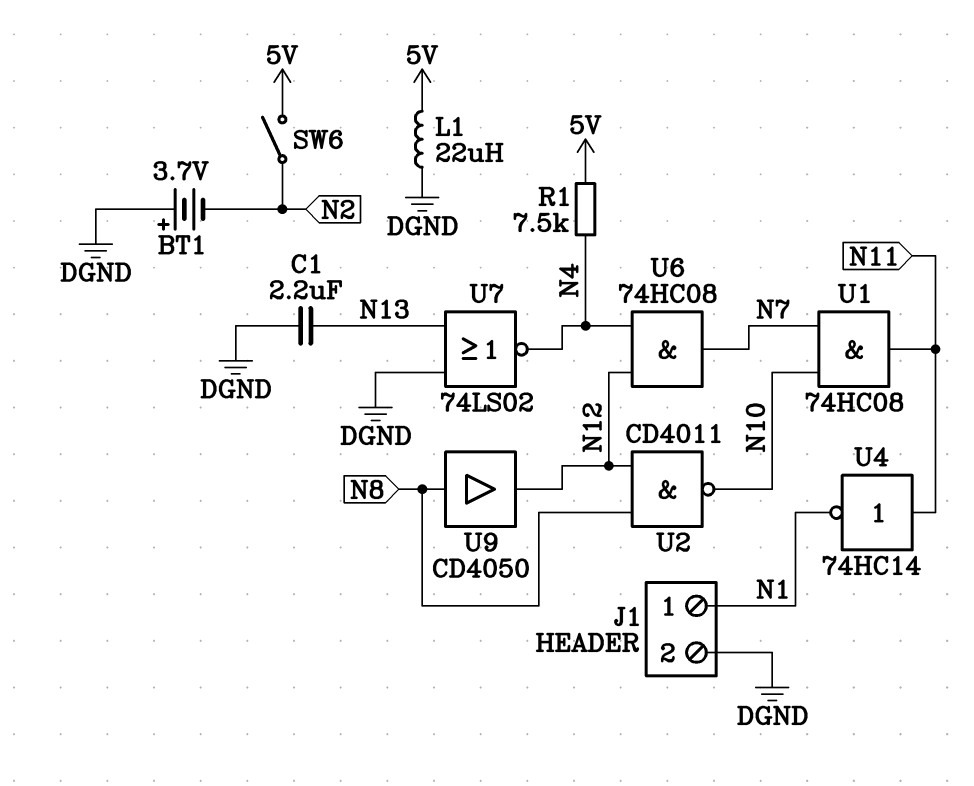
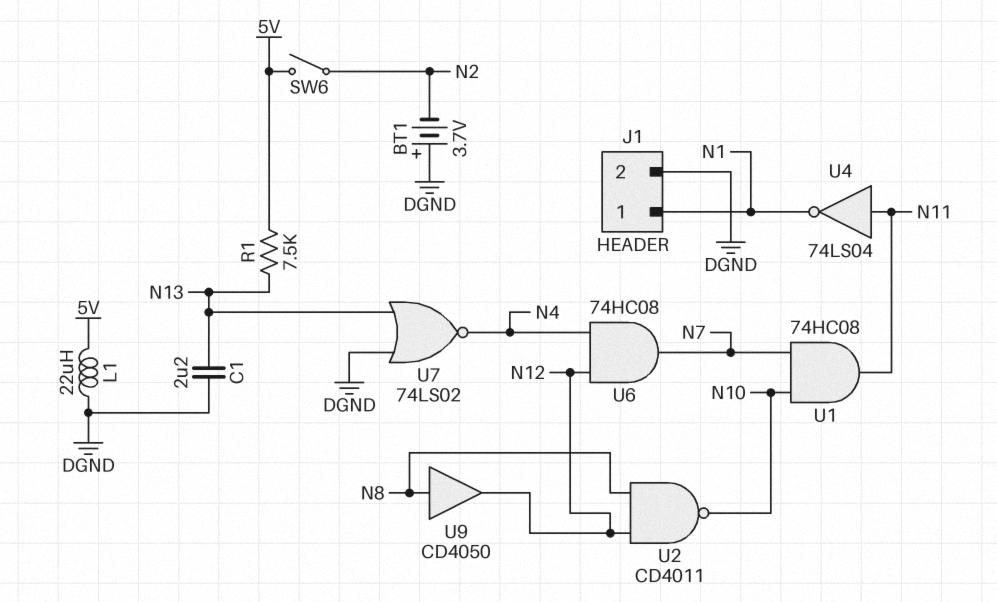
R1: 7.5k (5V, N4) -> 7.5k (5V, N13)
U4: NOT 74HC14 (in N11, out N1) -> NOT 74LS04 (in N11, out N1)

